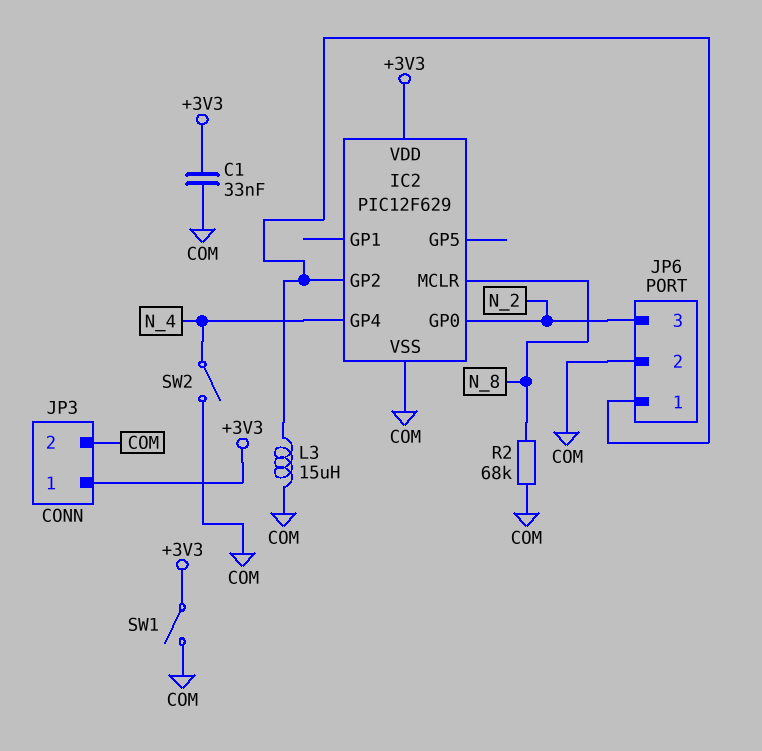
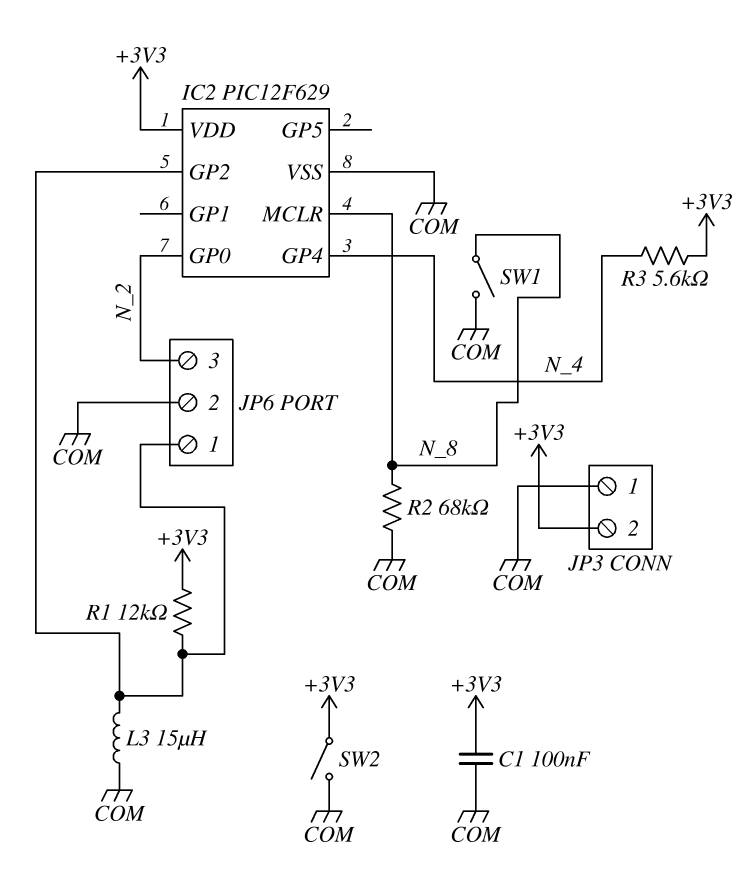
C1: 33nF (+3V3, COM) -> 100nF (+3V3, COM)
JP3 pin 1: +3V3 -> COM
JP3 pin 2: COM -> +3V3
R1: none -> 12k (+3V3, IC2/GP2)
R3: none -> 5.6k (+3V3, N_4)
SW1: switch (+3V3, COM) -> switch (COM, N_8)
SW2: switch (COM, N_4) -> switch (+3V3, COM)

